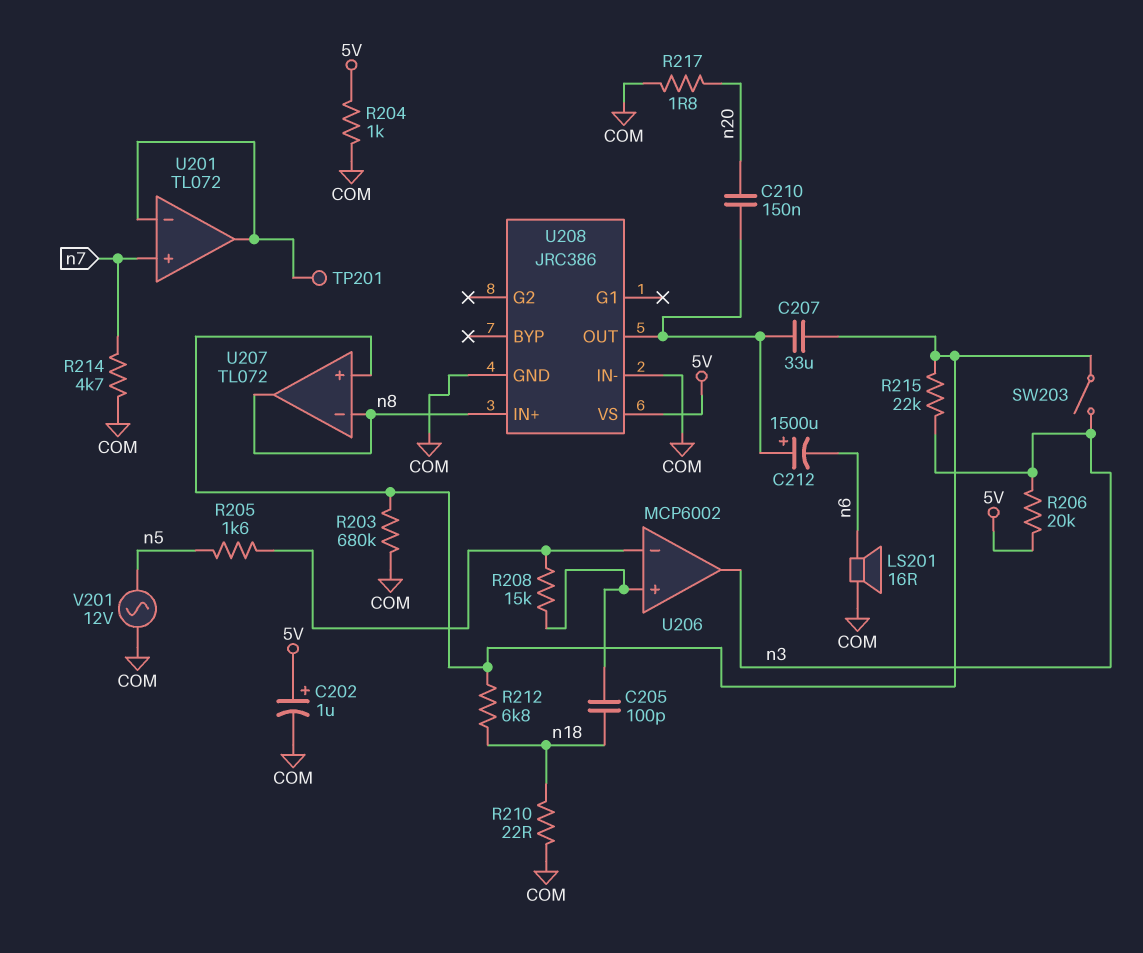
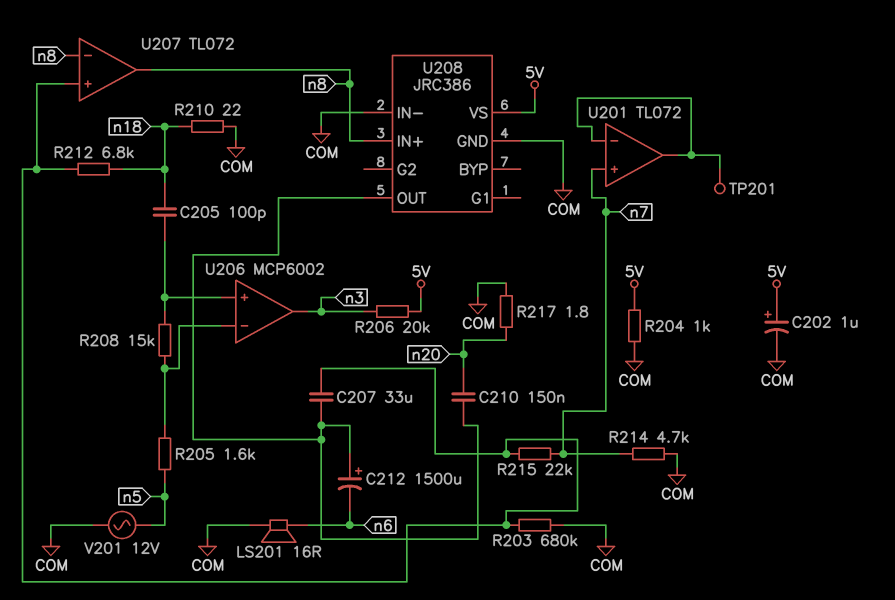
R215: 22k (U207/in+, n3) -> 22k (U207/in+, n7)
SW203: switch (U207/in+, n3) -> none

